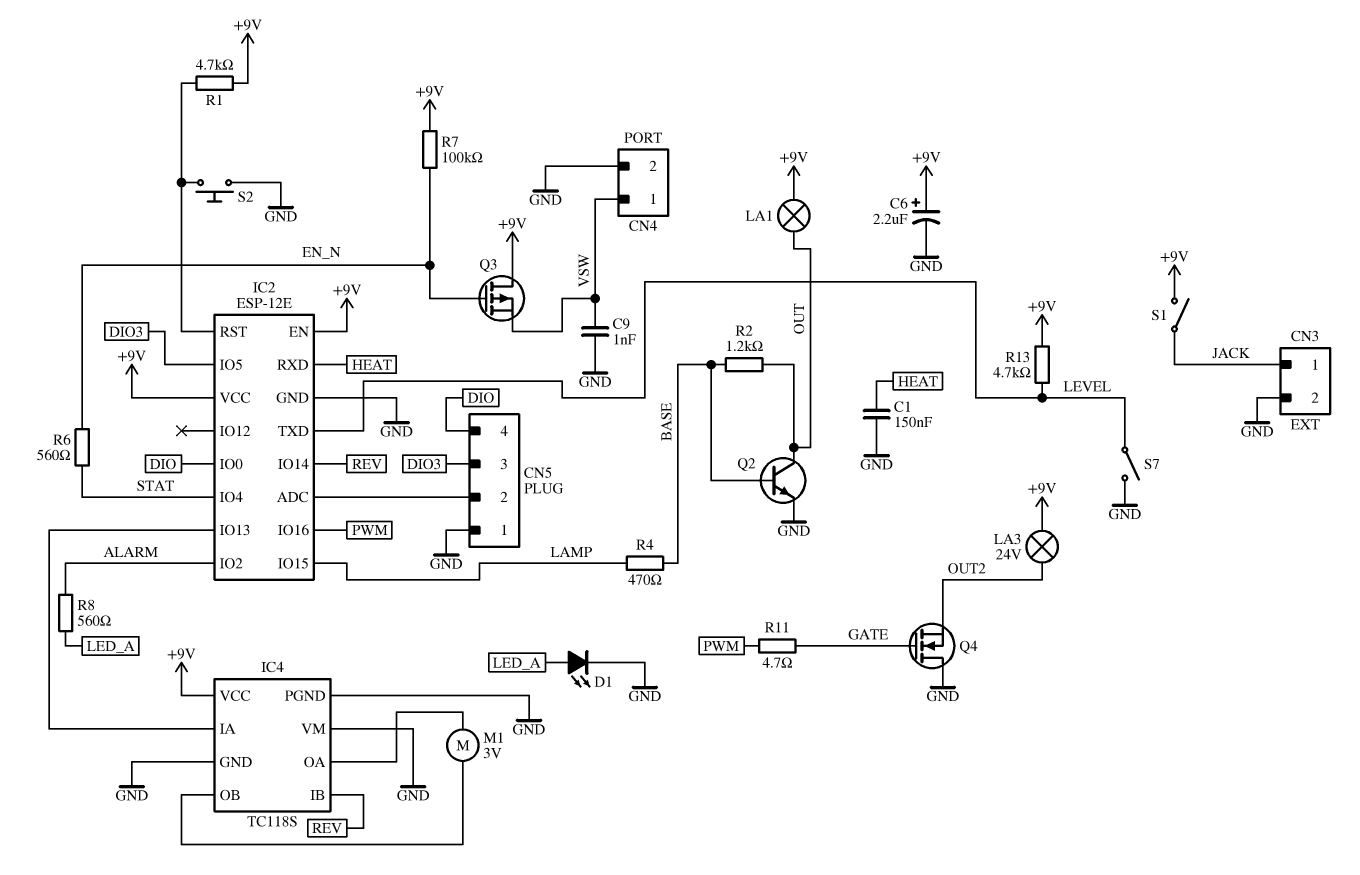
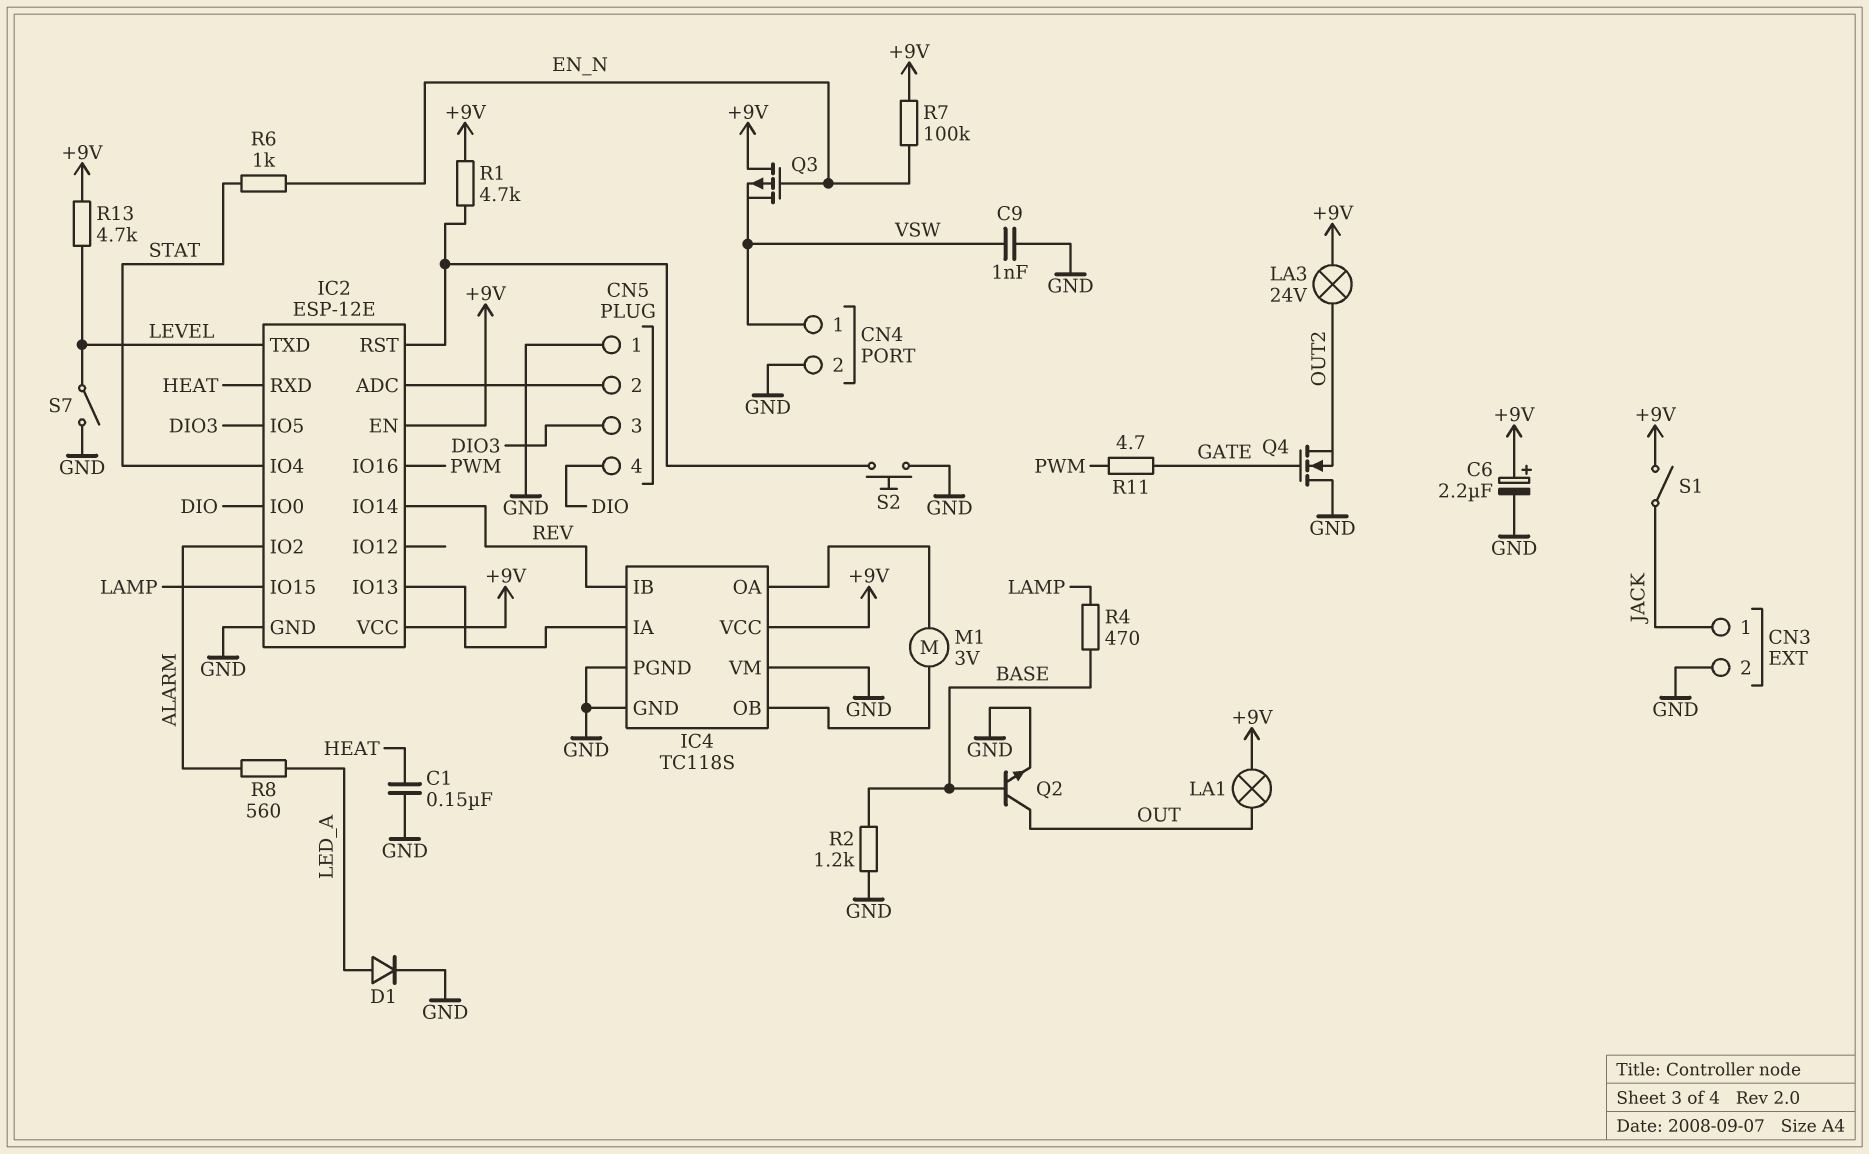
D1: LED (A LED_A, K GND) -> diode (A LED_A, K GND)
R2: 1.2k (BASE, OUT) -> 1.2k (BASE, GND)
R6: 560 (EN_N, STAT) -> 1k (EN_N, STAT)

